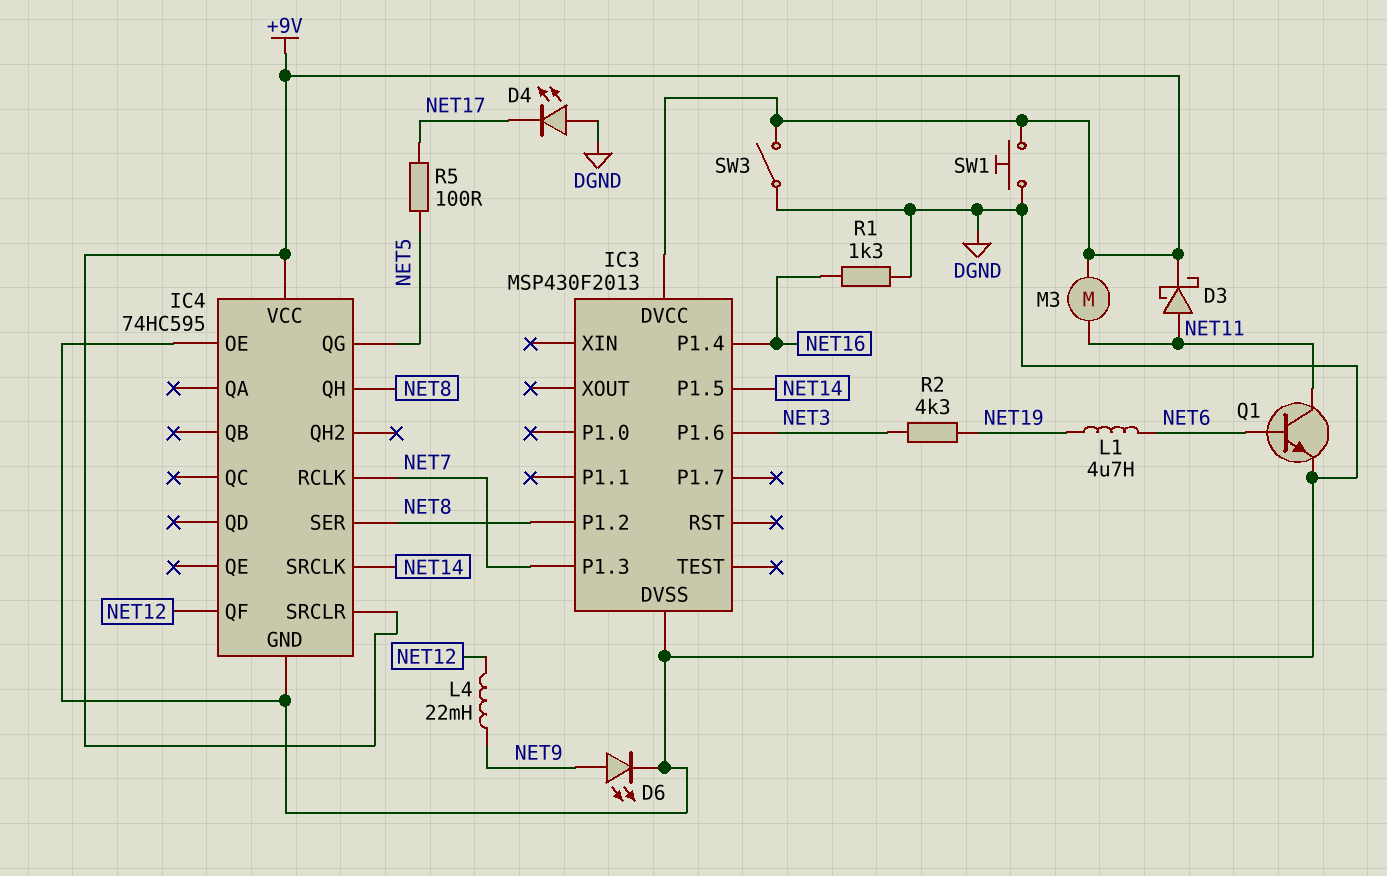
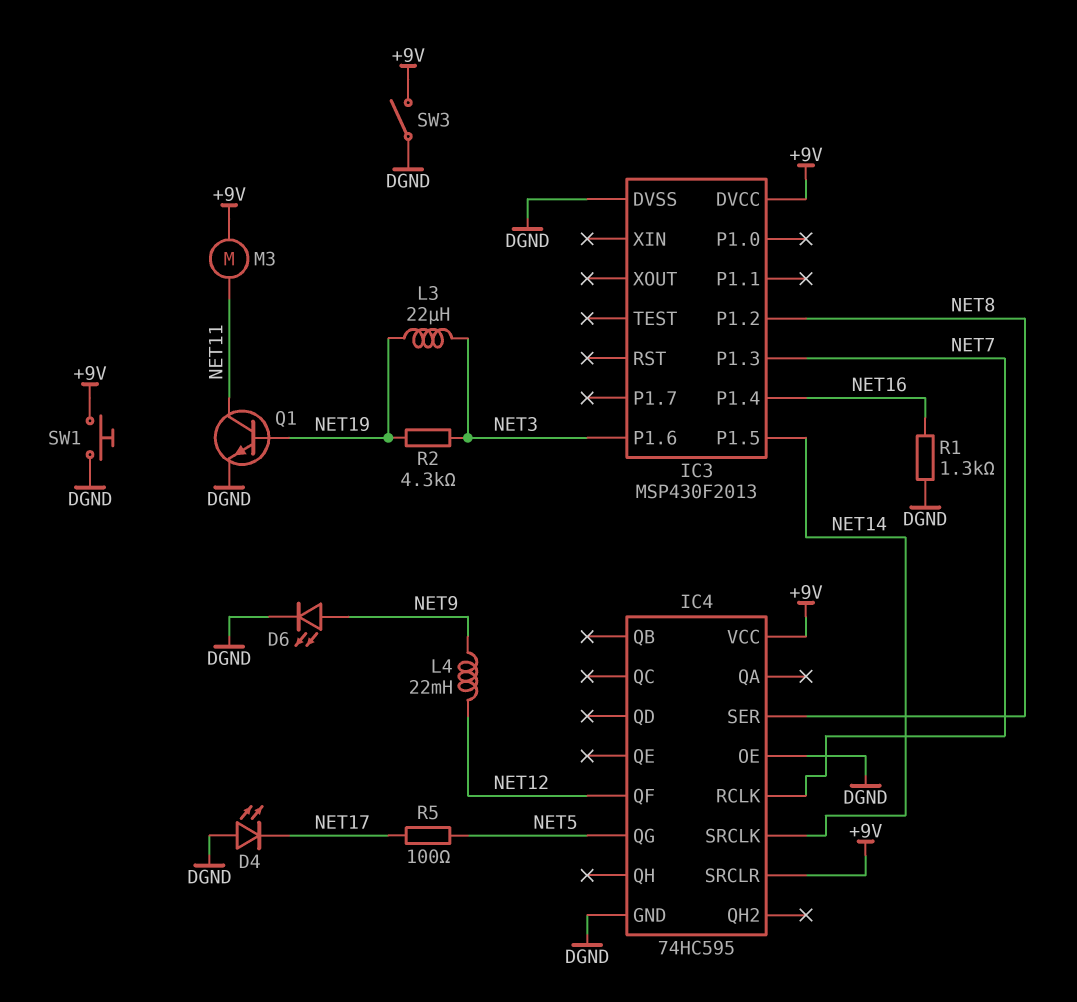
D3: schottky (A NET11, K +9V) -> none
IC4 pin QH: NET8 -> none
L1: 4.7uH (NET6, NET19) -> none
L3: none -> 22uH (NET3, NET19)
Q1: NPN (B NET6, C NET11, E DGND) -> NPN (B NET19, C NET11, E DGND)

